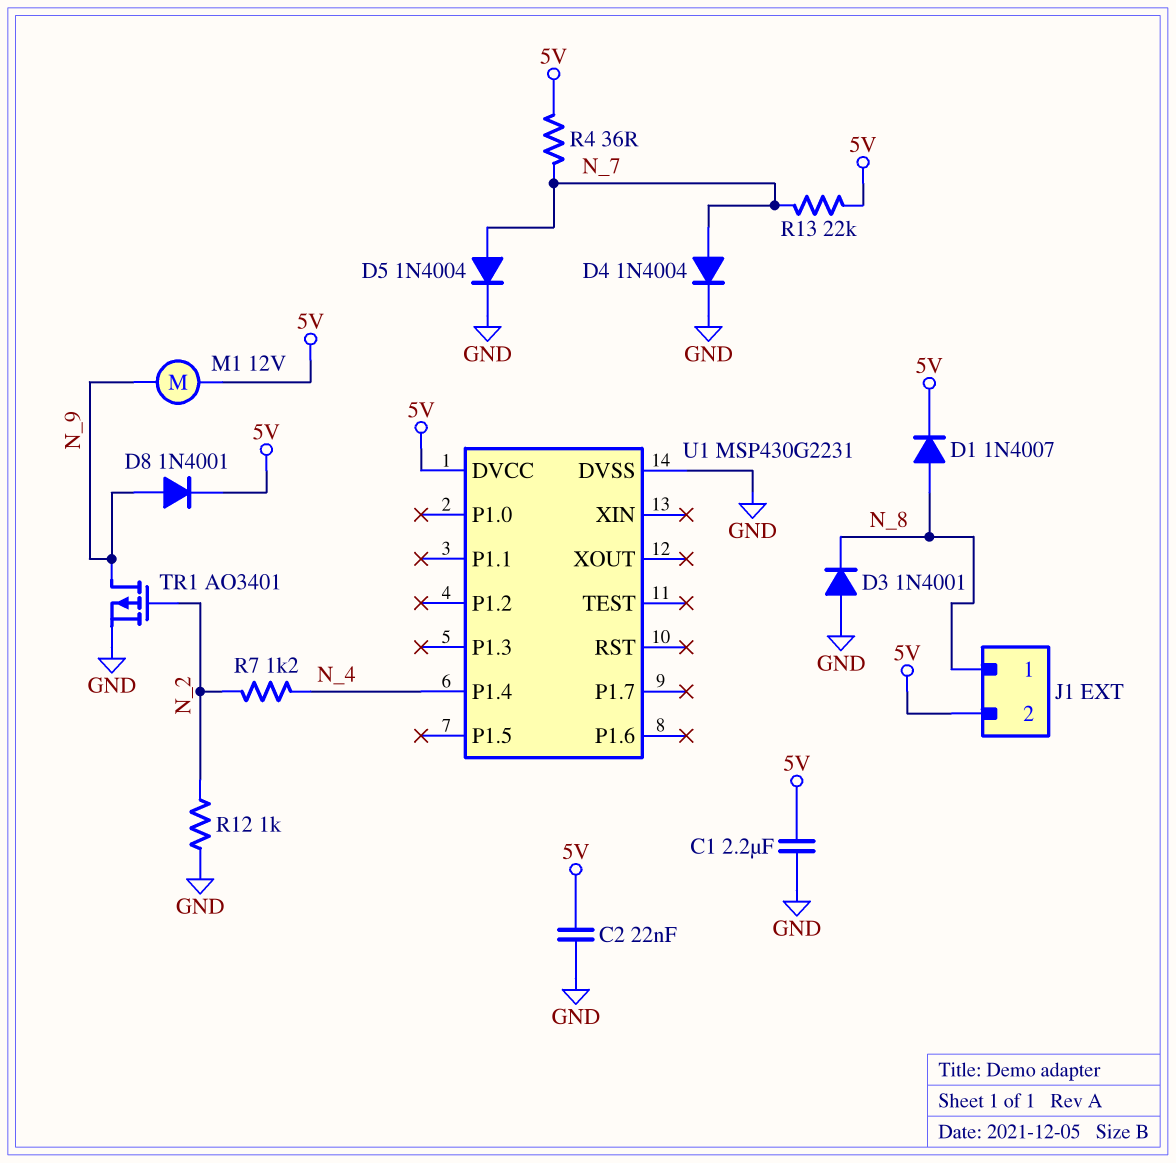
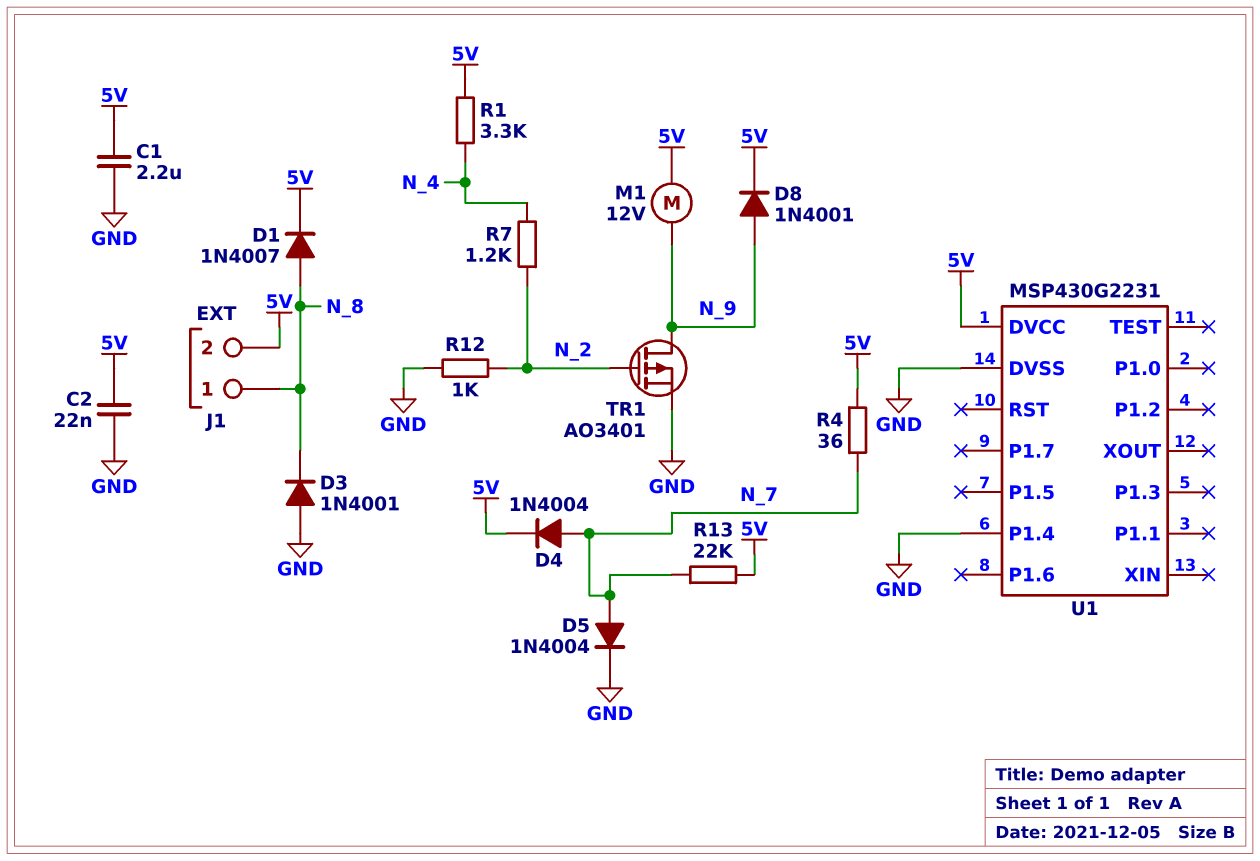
D4: diode 1N4004 (A N_7, K GND) -> diode 1N4004 (A N_7, K 5V)
R1: none -> 3.3k (5V, N_4)
U1 pin P1.4: N_4 -> GND

